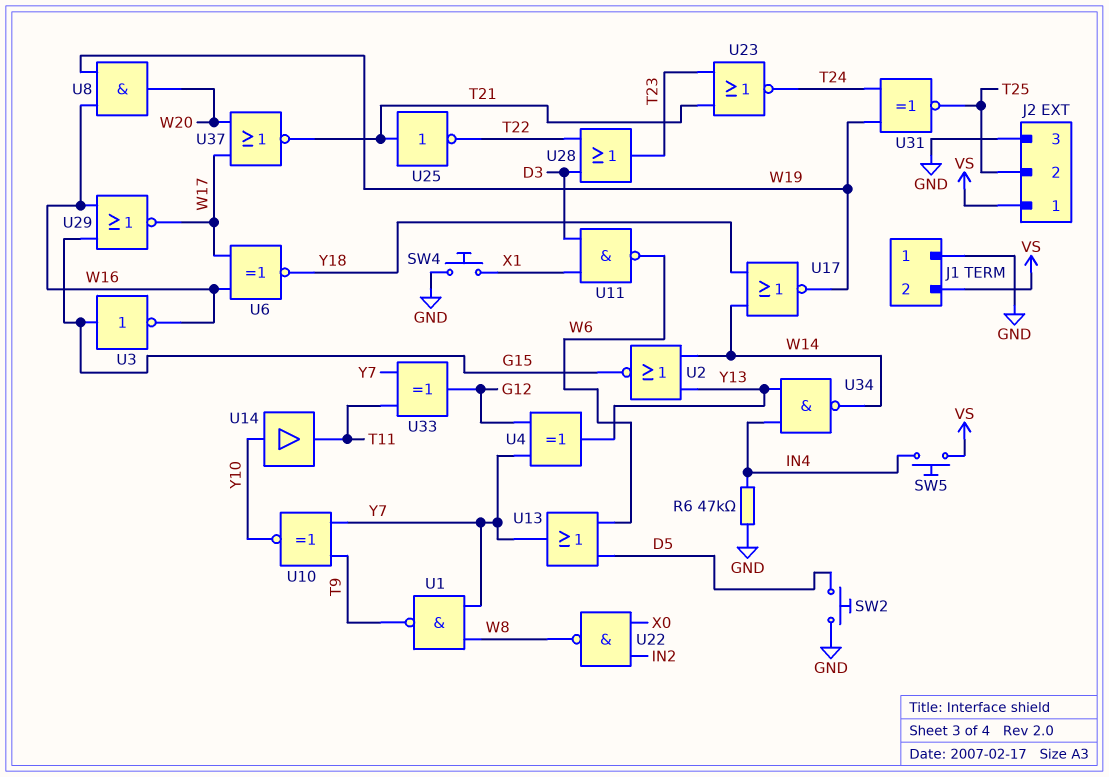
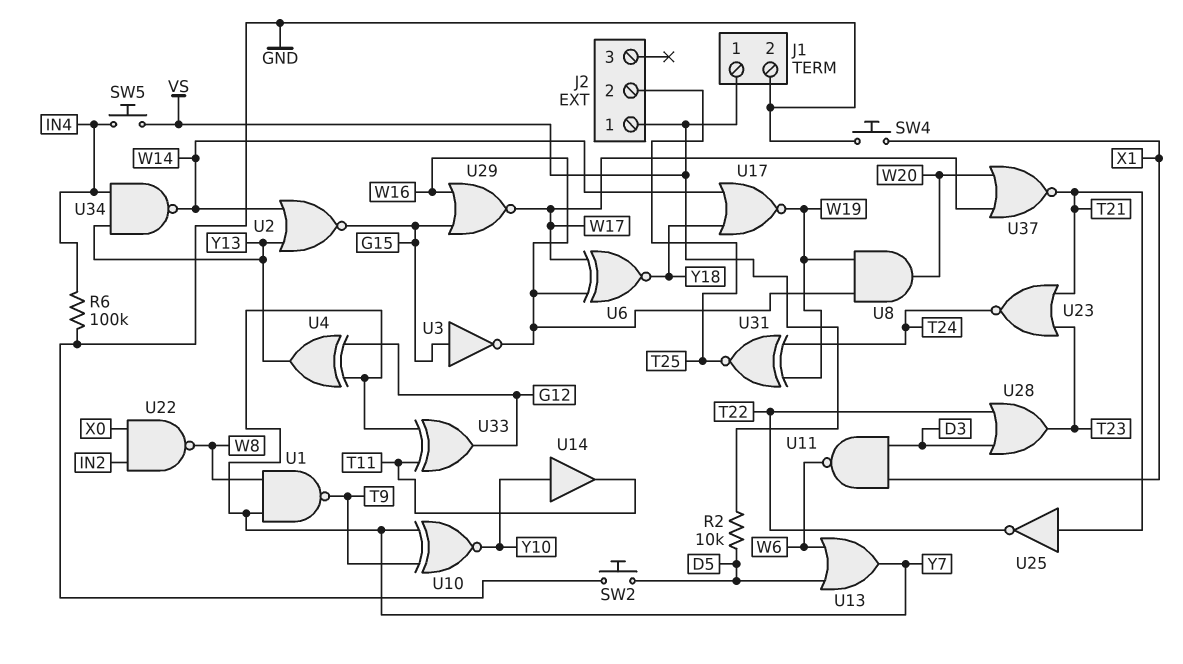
J1 pin 1: GND -> VS
J1 pin 2: VS -> GND
J2 pin 3: GND -> none
R2: none -> 10k (D5, VS)
R6: 47k (GND, IN4) -> 100k (GND, IN4)

